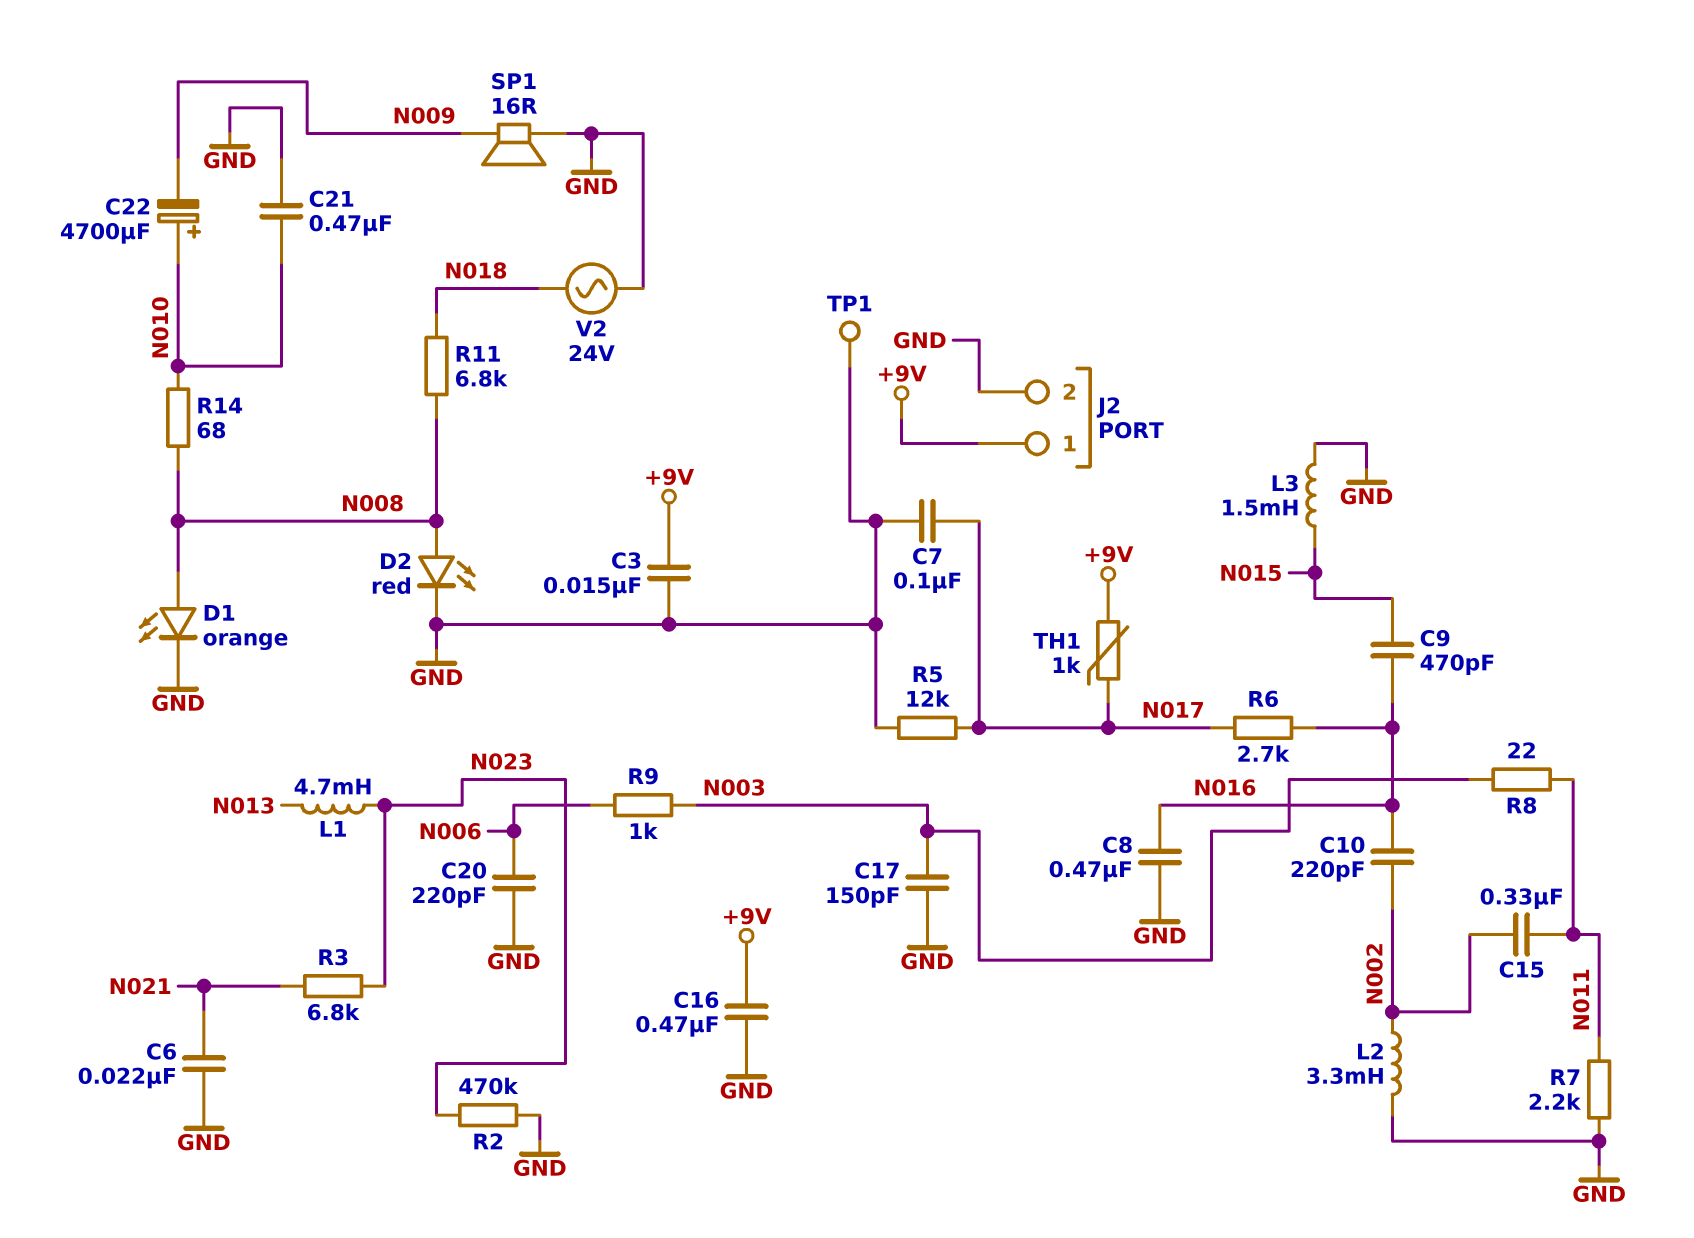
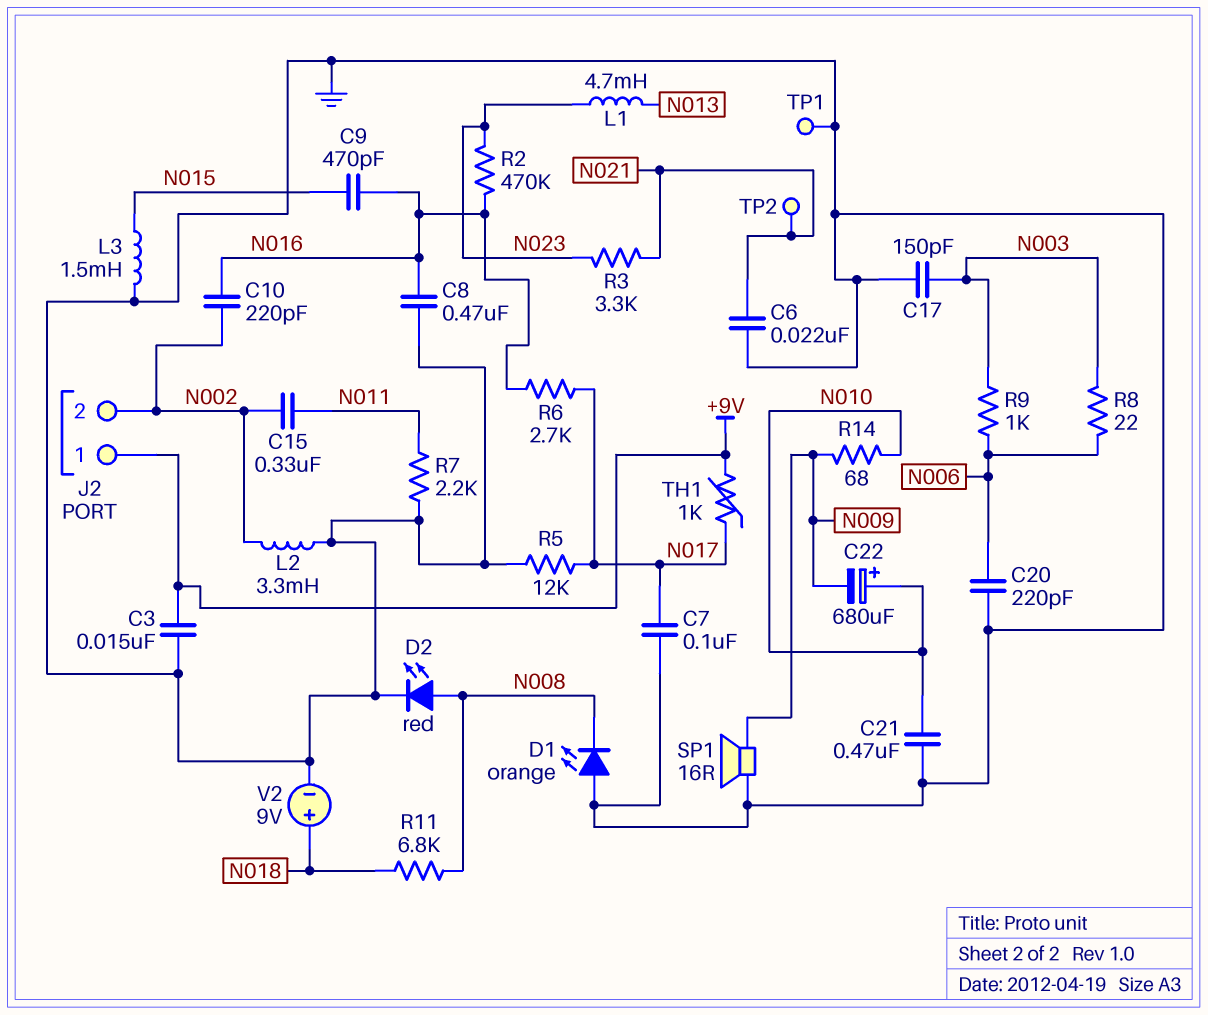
C16: 470nF (+9V, GND) -> none
C22: 4700uF (plus N010, minus N009) -> 680uF (plus N010, minus N009)
D1: LED orange (A N008, K GND) -> LED orange (A GND, K N008)
J2 pin 2: GND -> N002
R2: 470k (GND, N023) -> 470k (N016, N023)
R3: 6.8k (N021, N023) -> 3.3k (N021, N023)
R8: 22 (N003, N011) -> 22 (N003, N006)
R14: 68 (N008, N010) -> 68 (N009, N010)
TP2: none -> test point (N021)
V2: AC 24V (GND, N018) -> 9V (plus N018, minus GND)

